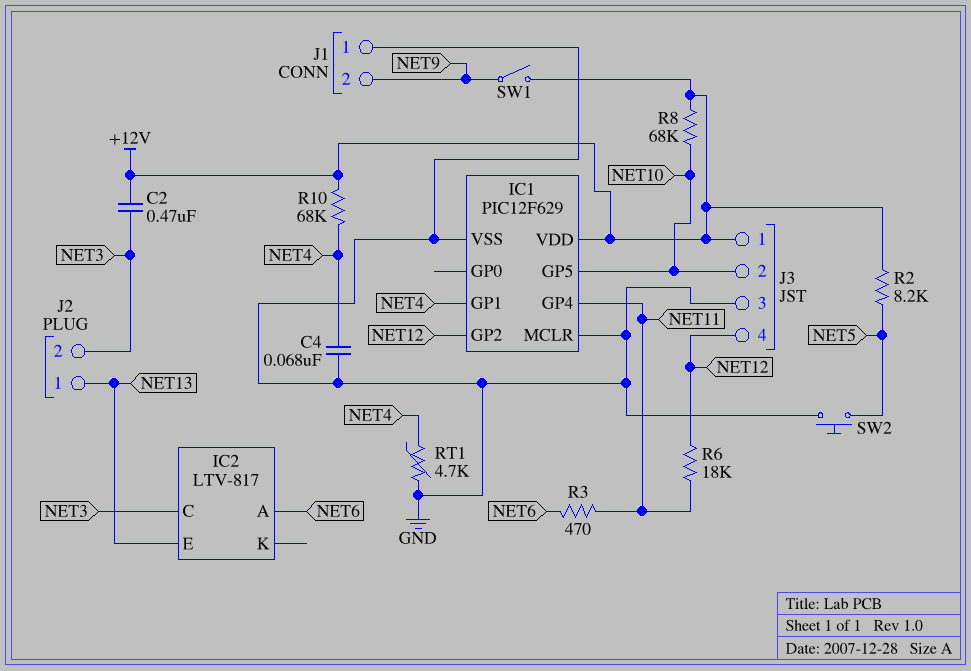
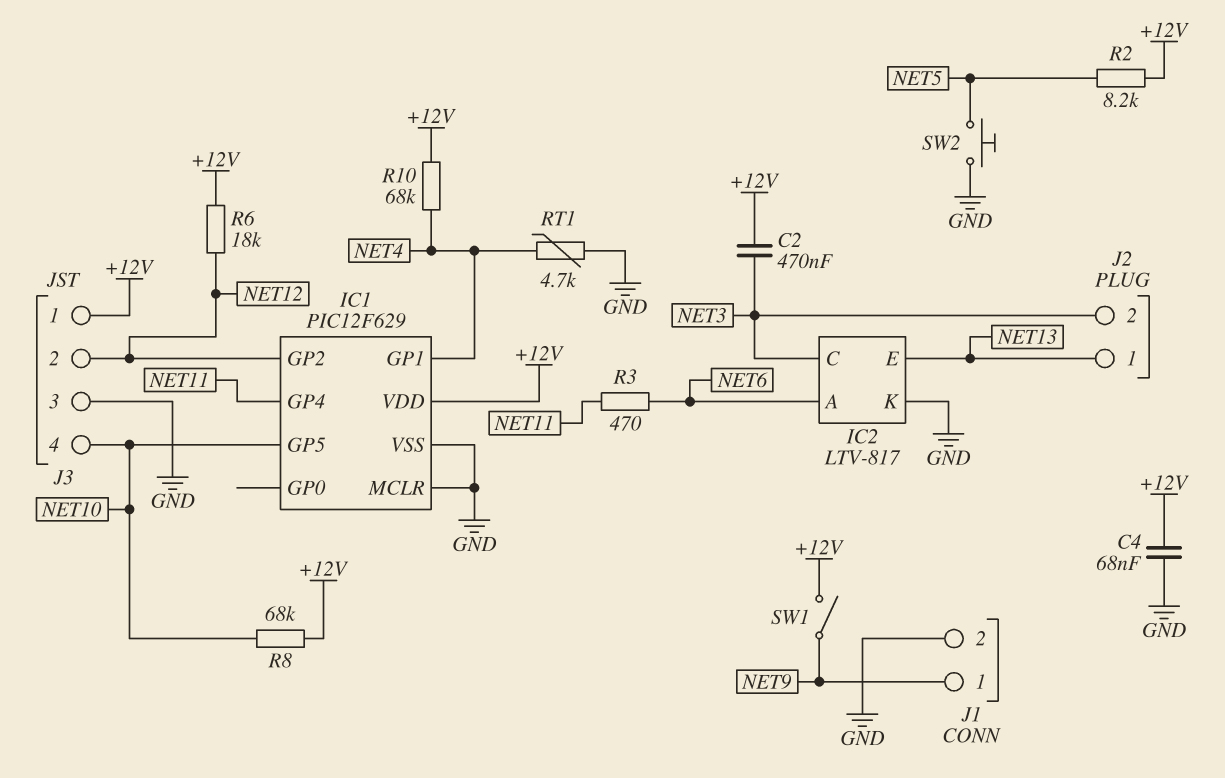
C4: 68nF (GND, NET4) -> 68nF (+12V, GND)
IC2 pin K: none -> GND
J1 pin 1: GND -> NET9
J1 pin 2: NET9 -> GND
J3 pin 2: NET10 -> NET12
J3 pin 4: NET12 -> NET10
R6: 18k (NET11, NET12) -> 18k (+12V, NET12)

